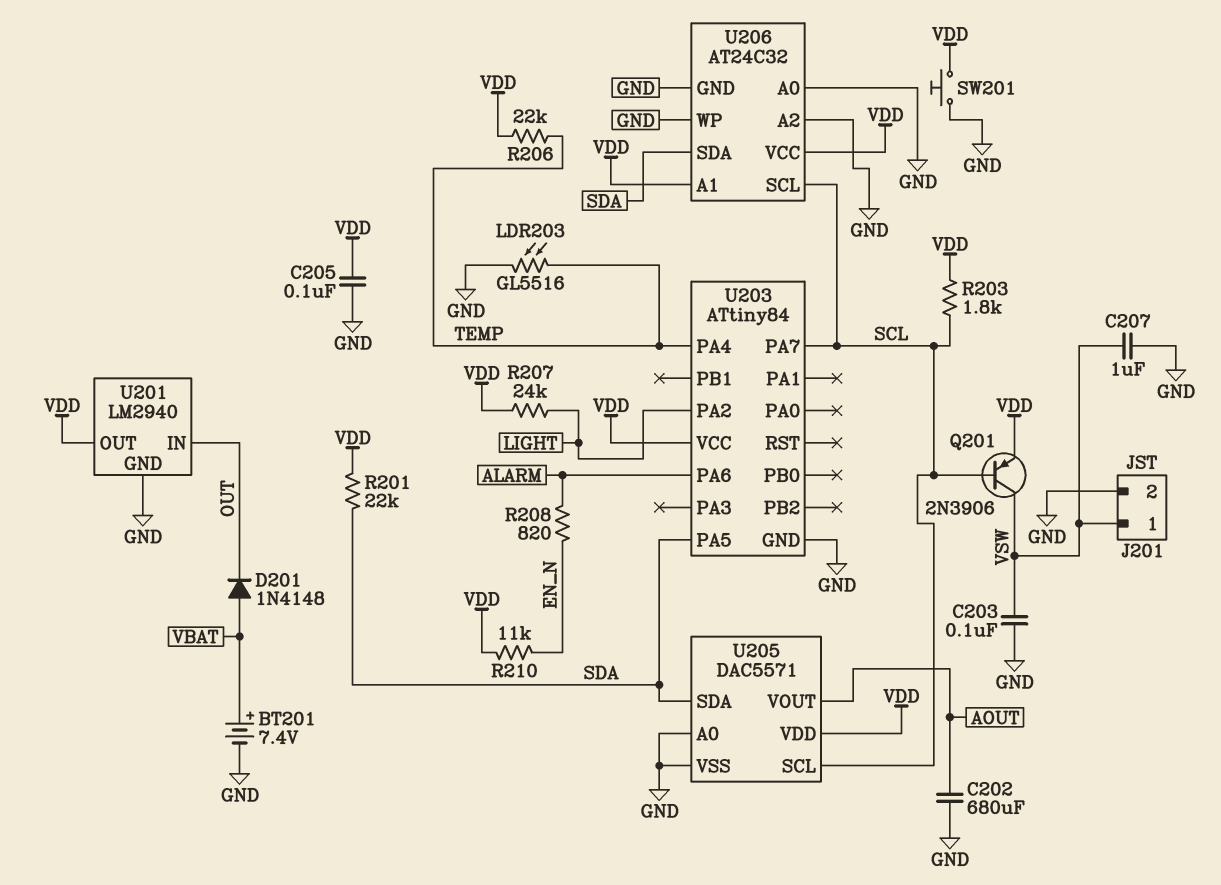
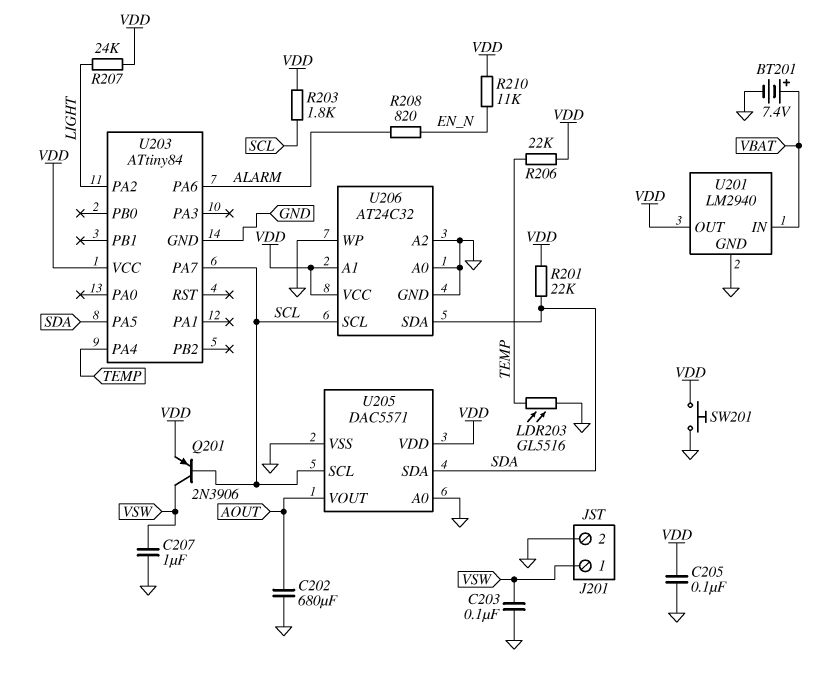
D201: diode 1N4148 (A VBAT, K OUT) -> none
U201 pin IN: OUT -> VBAT

